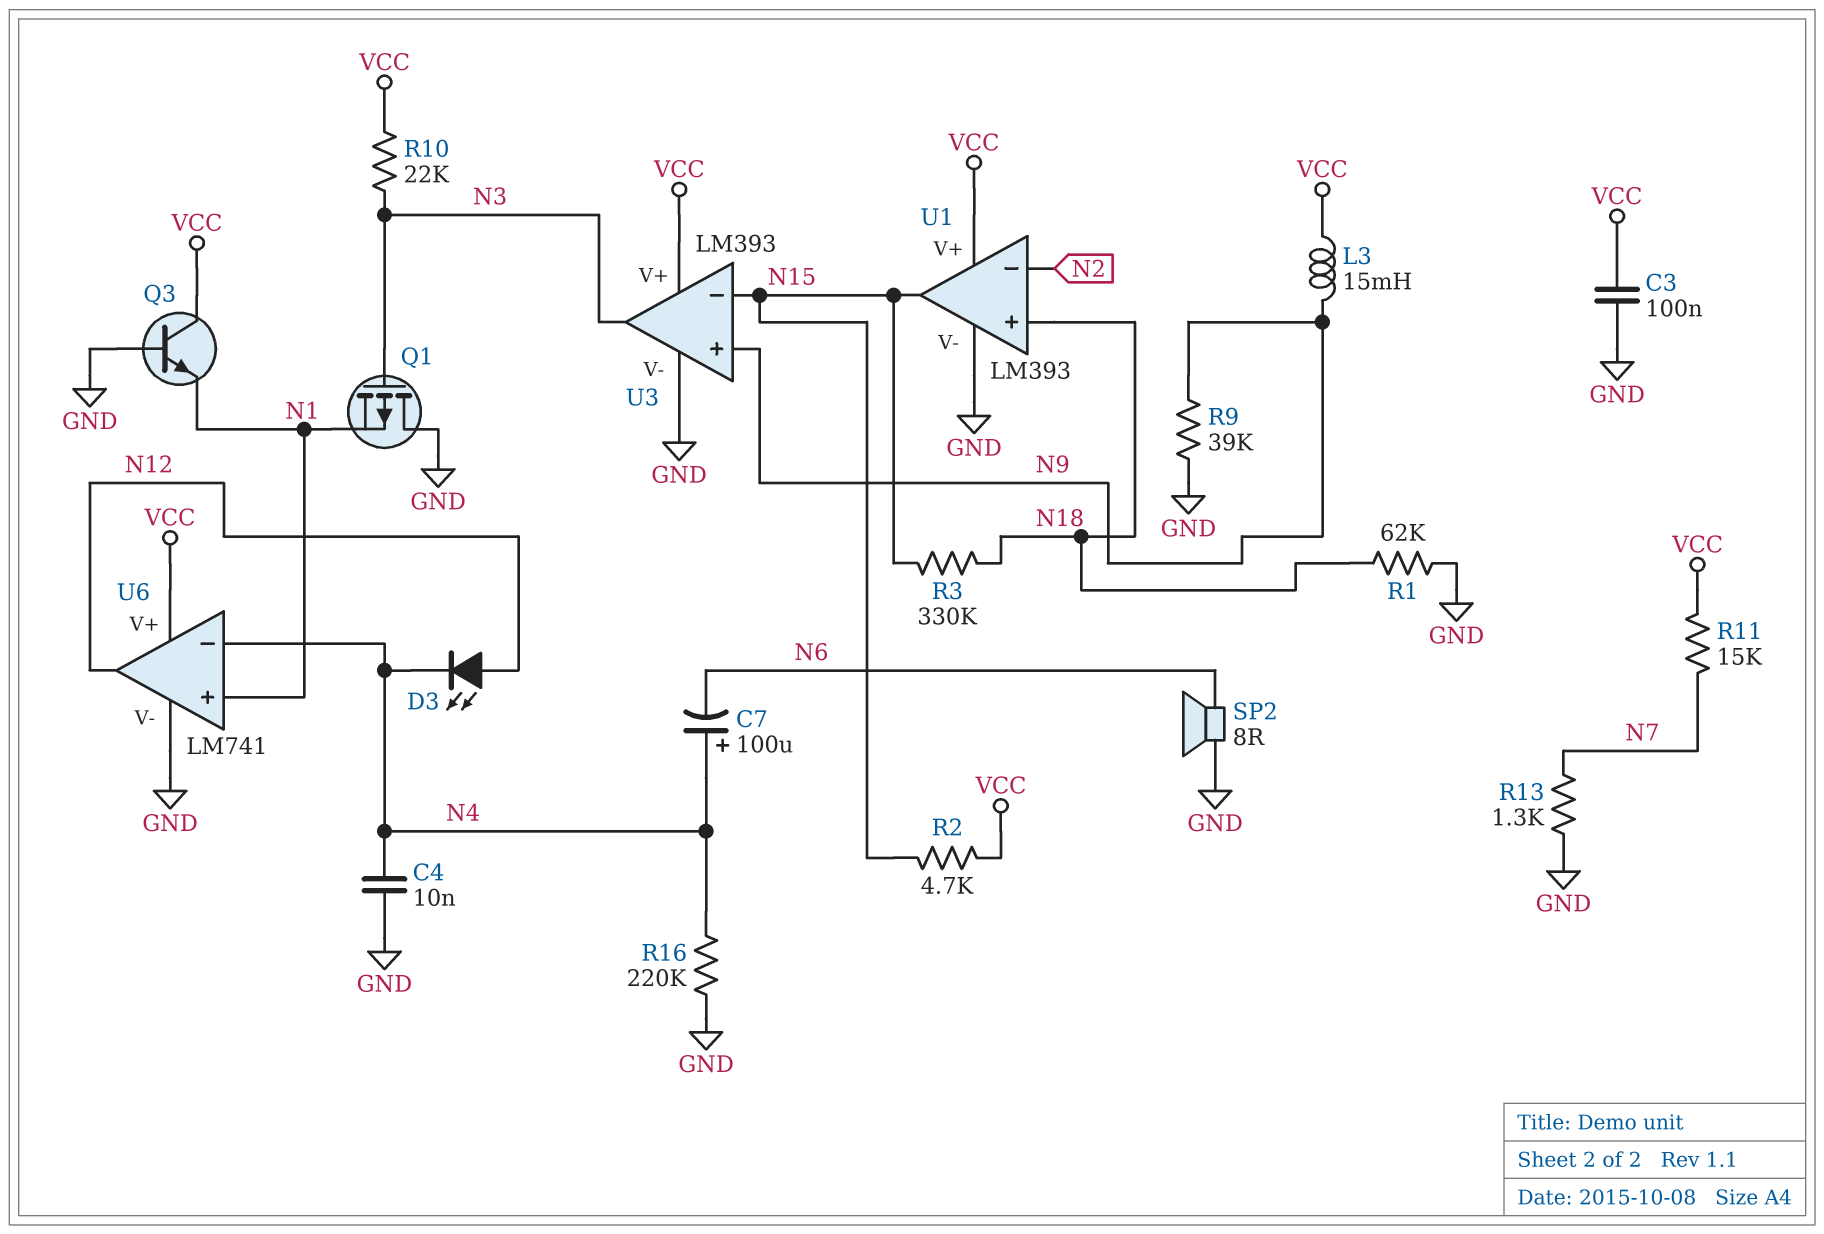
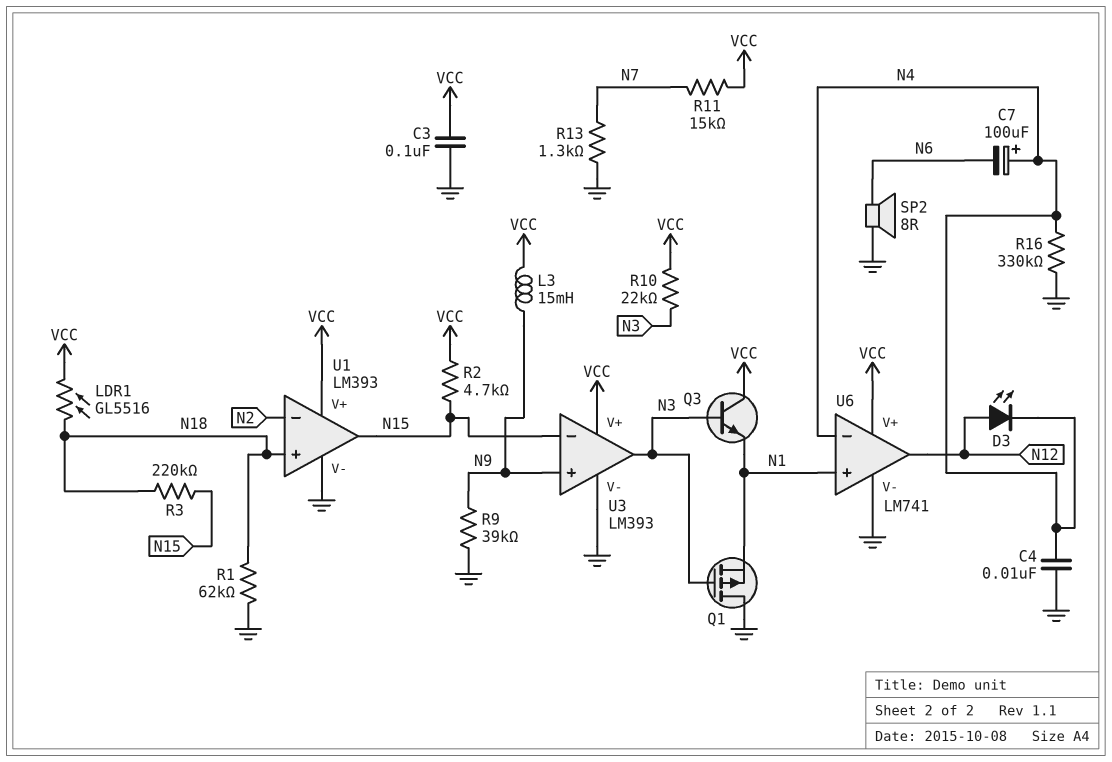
LDR1: none -> GL5516 (N18, VCC)
Q3: NPN (B GND, C VCC, E N1) -> NPN (B N3, C VCC, E N1)
R3: 330k (N15, N18) -> 220k (N15, N18)
R16: 220k (GND, N4) -> 330k (GND, N4)

